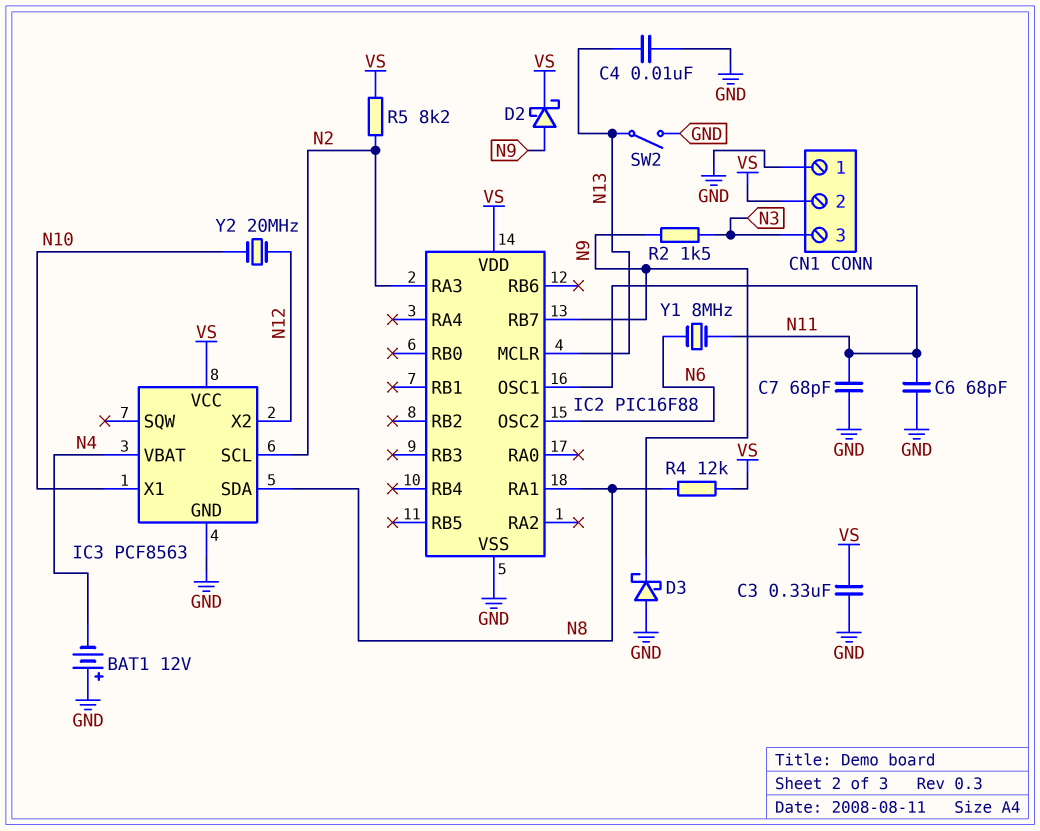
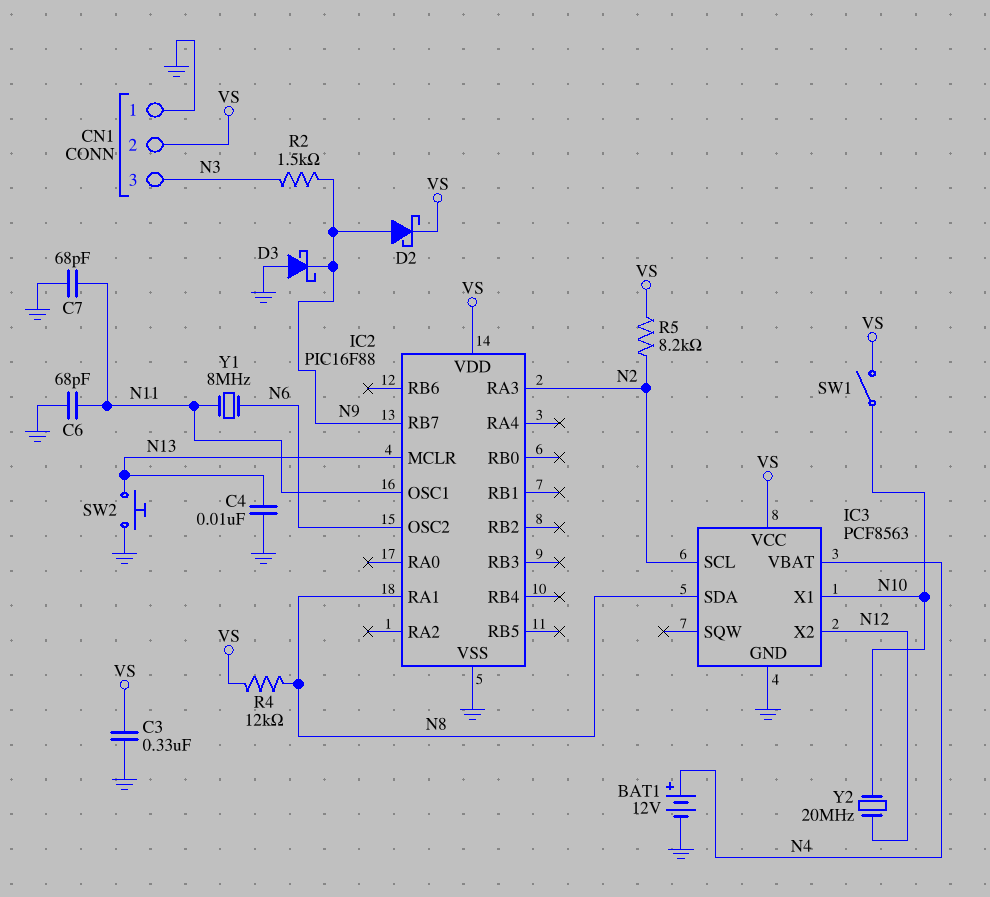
BAT1: 12V (plus GND, minus N4) -> 12V (plus N4, minus GND)
SW1: none -> switch (N10, VS)
SW2: switch (GND, N13) -> button (GND, N13)

